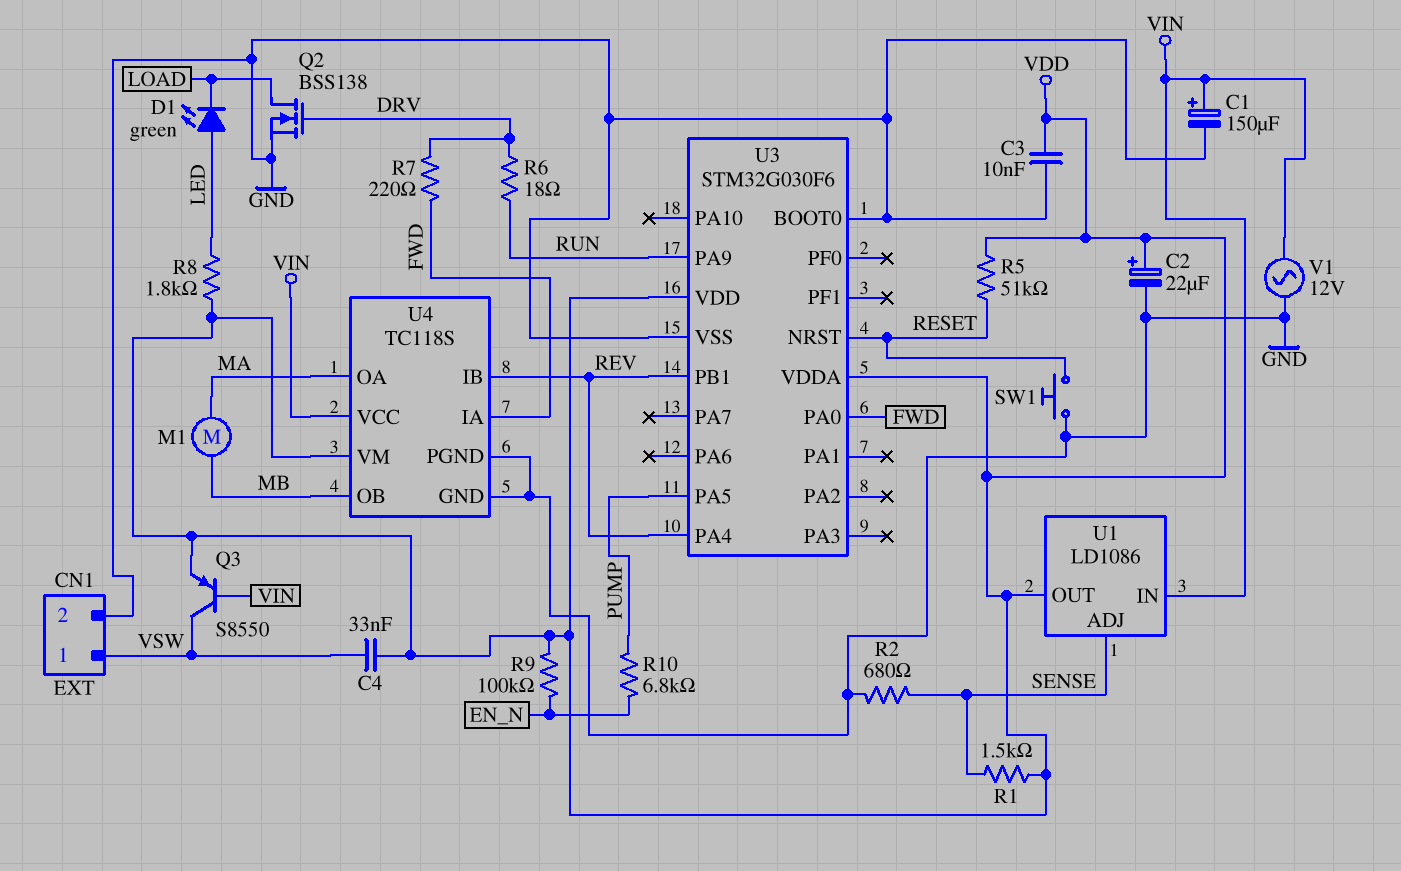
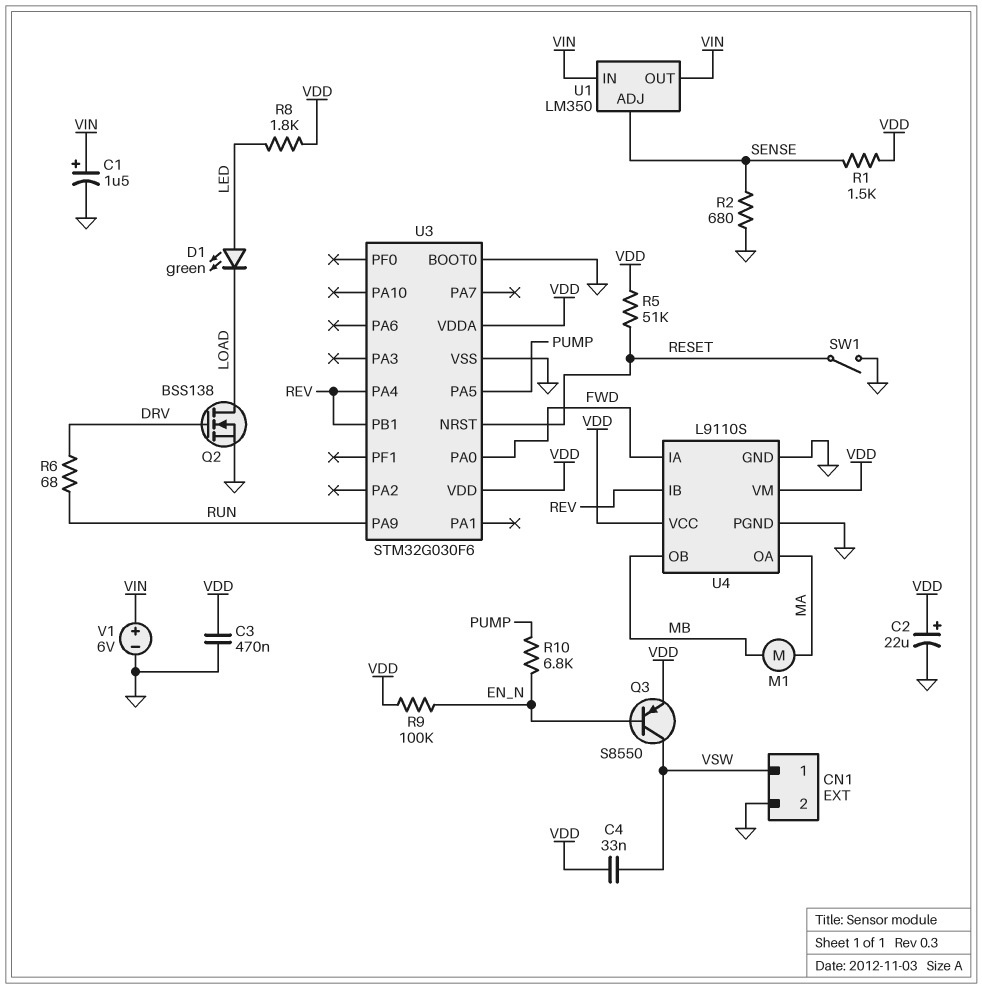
C1: 150uF (plus VIN, minus GND) -> 1.5uF (plus VIN, minus GND)
C3: 10nF (GND, VDD) -> 470nF (GND, VDD)
Q3: PNP S8550 (B VIN, C VSW, E VDD) -> PNP S8550 (B EN_N, C VSW, E VDD)
R6: 18 (DRV, RUN) -> 68 (DRV, RUN)
R7: 220 (DRV, FWD) -> none
SW1: button (GND, RESET) -> switch (GND, RESET)
U1: LD1086 -> LM350
U1 pin OUT: VDD -> VIN
U4: TC118S -> L9110S
U4 pin VCC: VIN -> VDD
V1: AC 12V (GND, VIN) -> 6V (plus VIN, minus GND)

